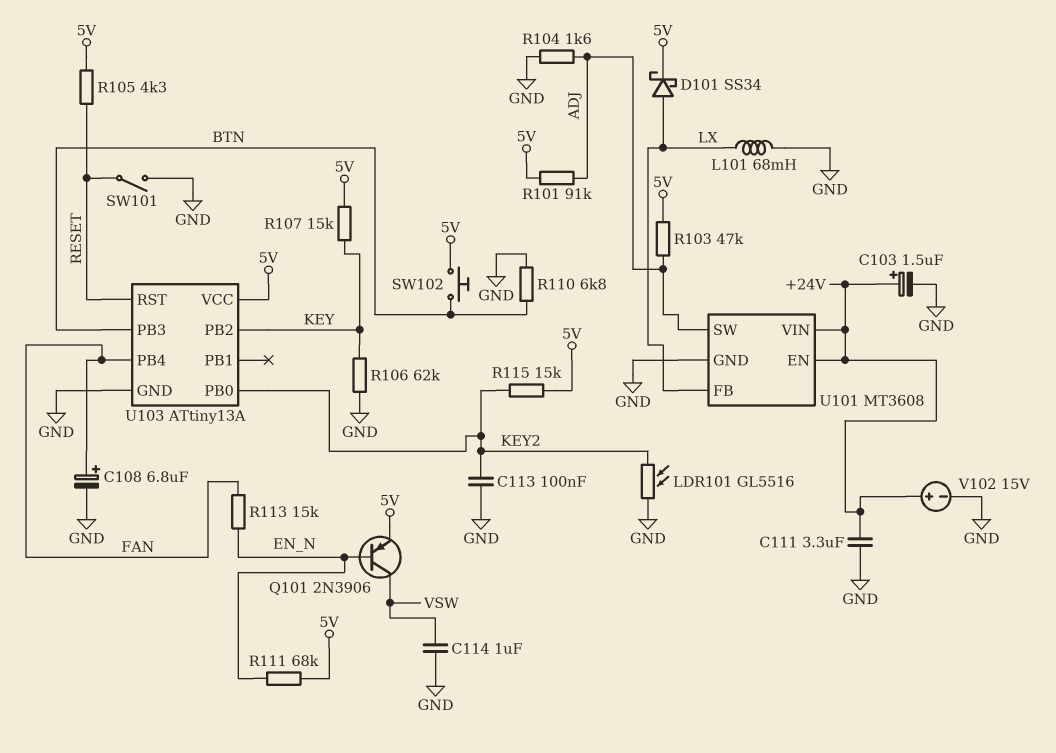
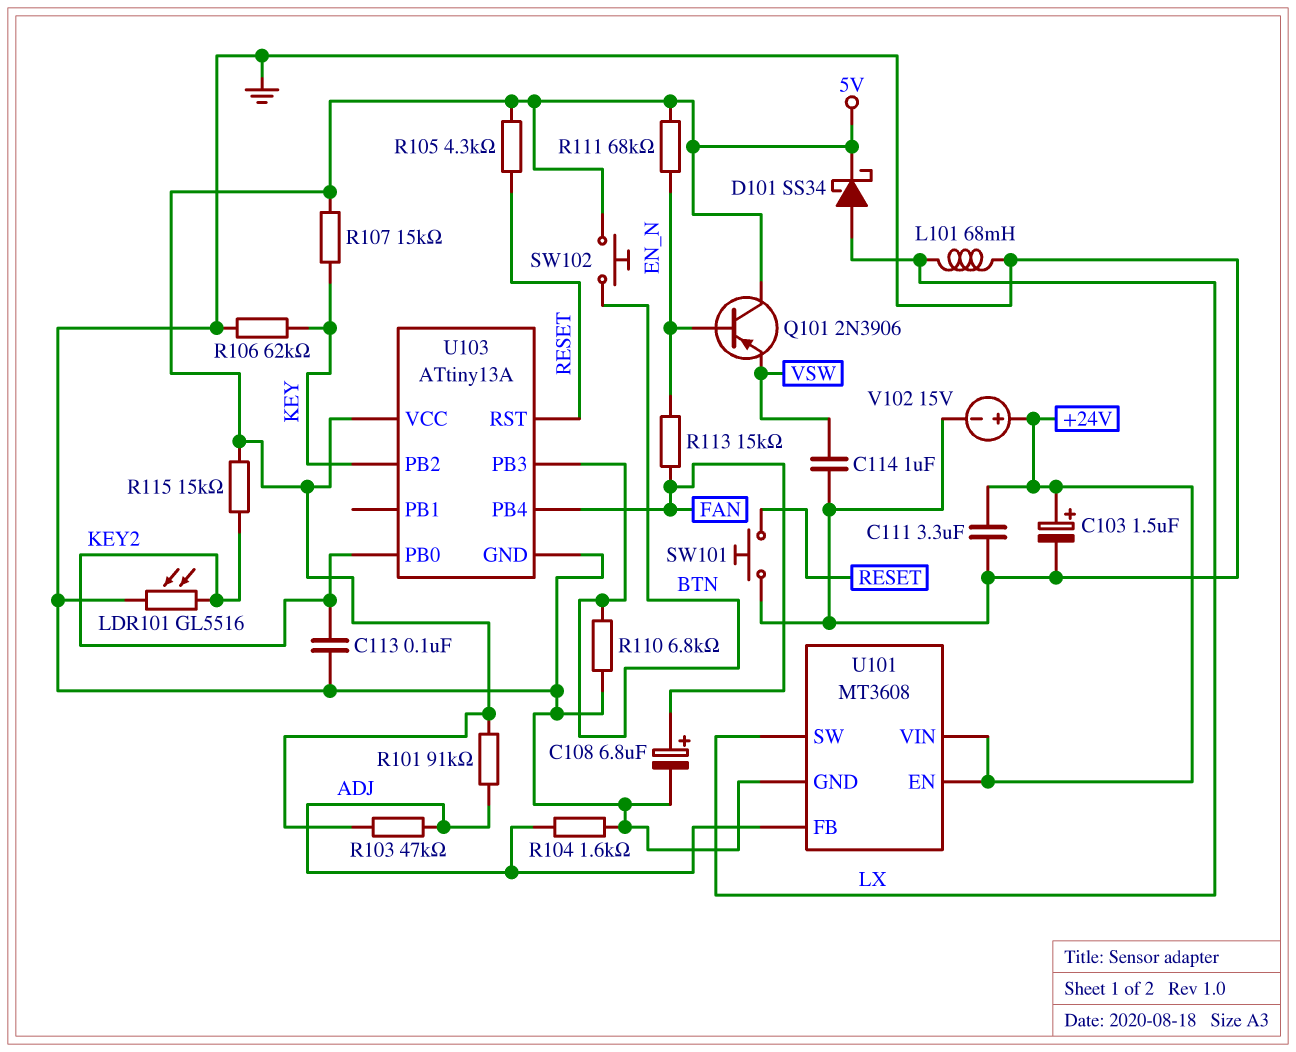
Q101: PNP 2N3906 (B EN_N, C VSW, E 5V) -> PNP 2N3906 (B EN_N, C 5V, E VSW)
SW101: switch (GND, RESET) -> button (GND, RESET)
U101 pin FB: LX -> ADJ
U101 pin SW: ADJ -> LX

